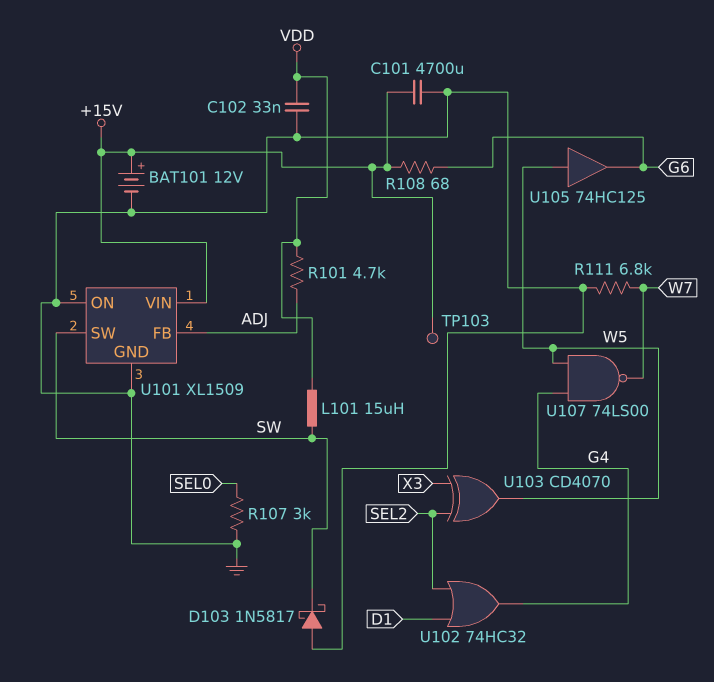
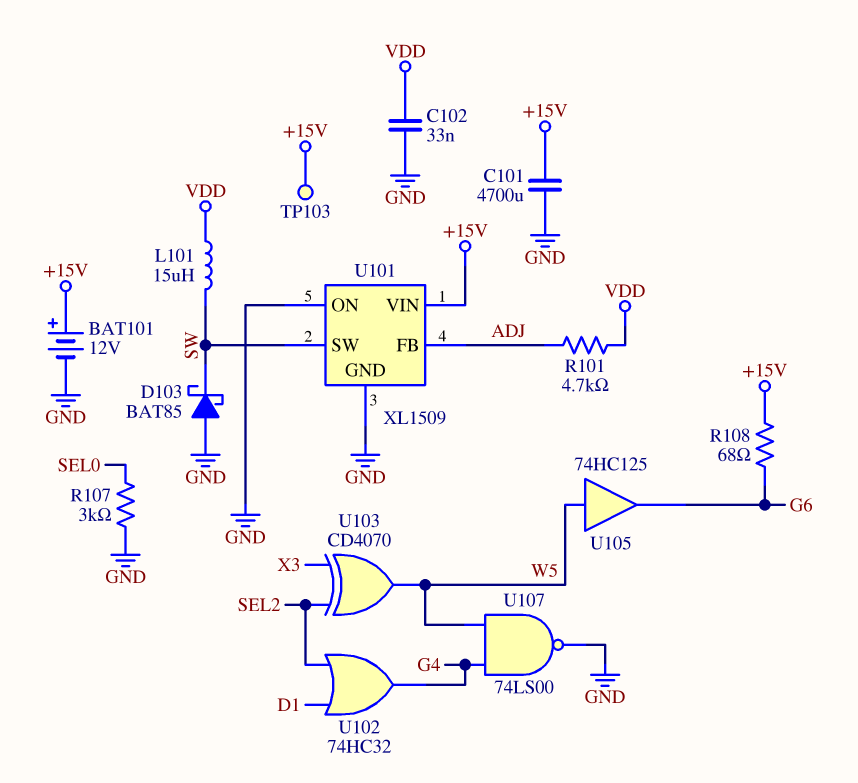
D103: schottky 1N5817 (A GND, K SW) -> schottky BAT85 (A GND, K SW)
R111: 6.8k (GND, W7) -> none
U107: NAND 74LS00 (in G4, in W5, out W7) -> NAND 74LS00 (in G4, in W5, out GND)

